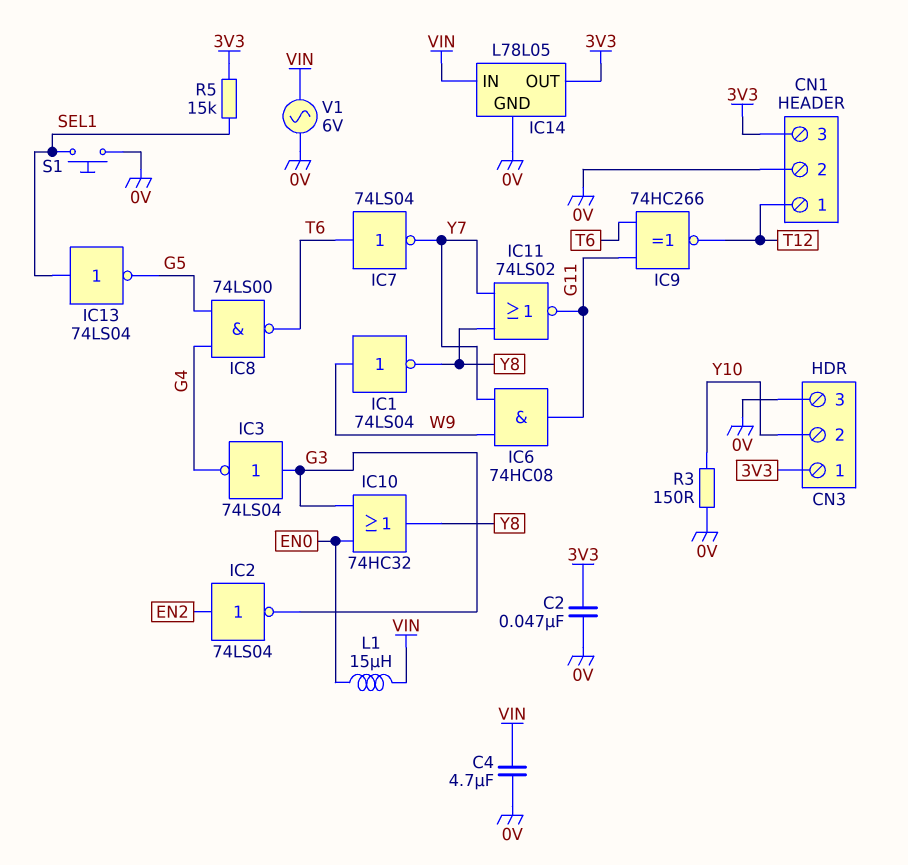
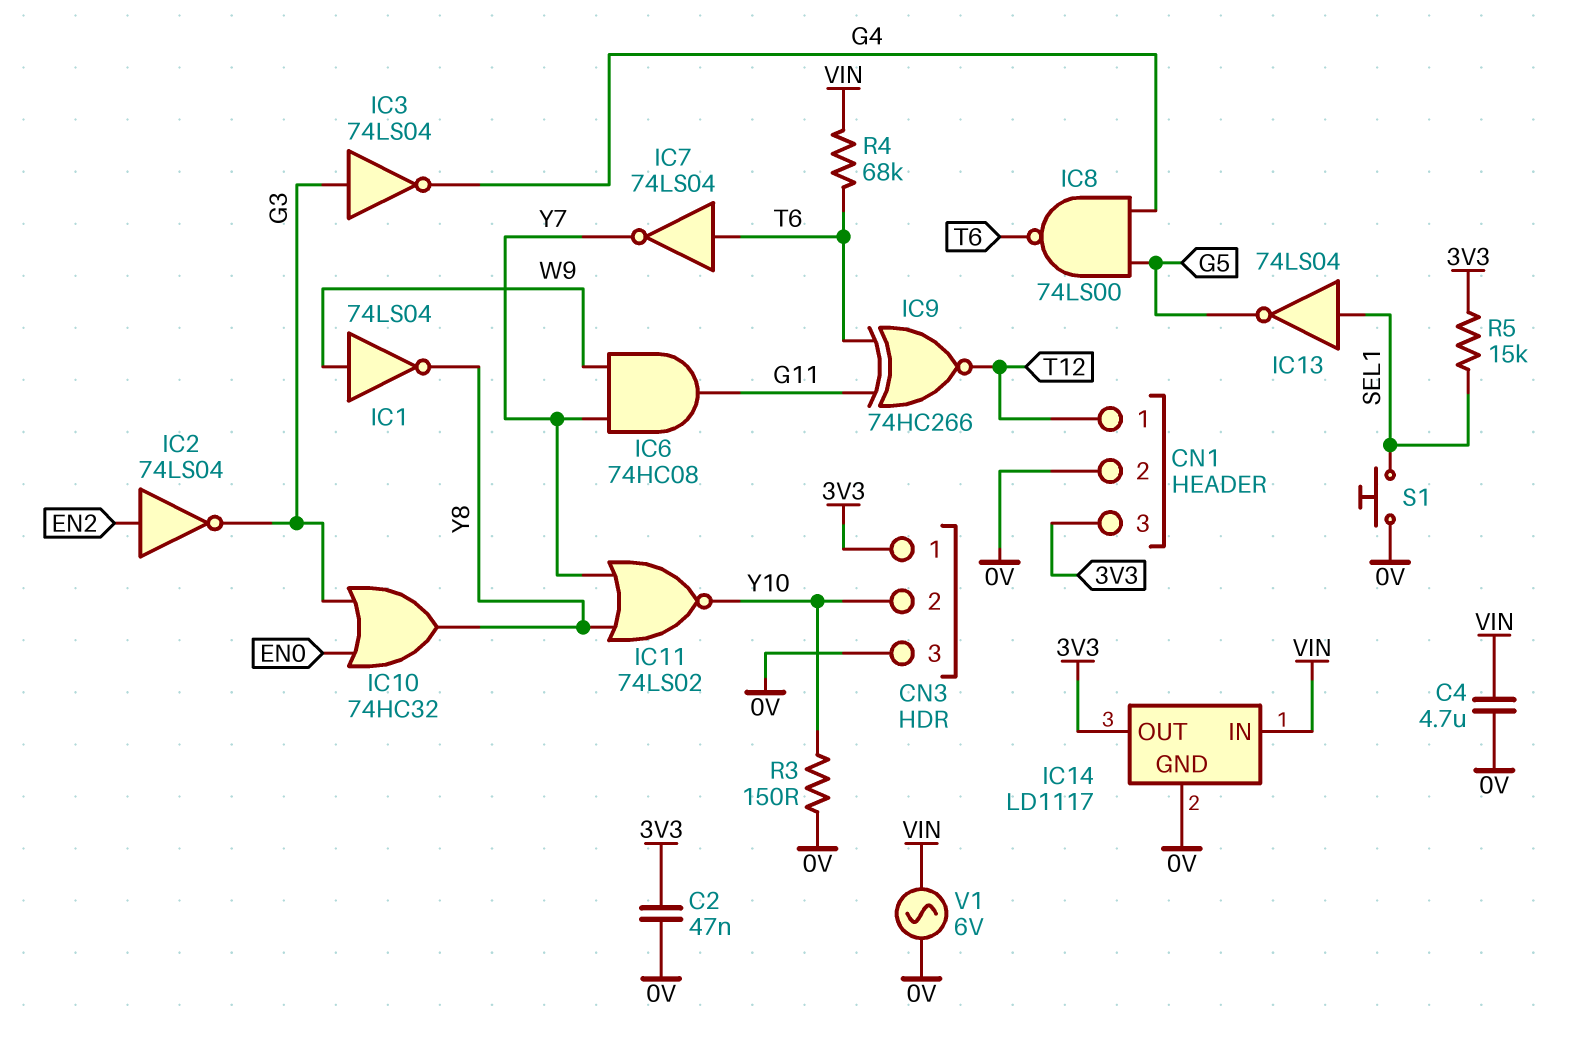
IC11: NOR 74LS02 (in Y7, in Y8, out G11) -> NOR 74LS02 (in Y7, in Y8, out Y10)
IC14: L78L05 -> LD1117
L1: 15uH (EN0, VIN) -> none
R4: none -> 68k (T6, VIN)

